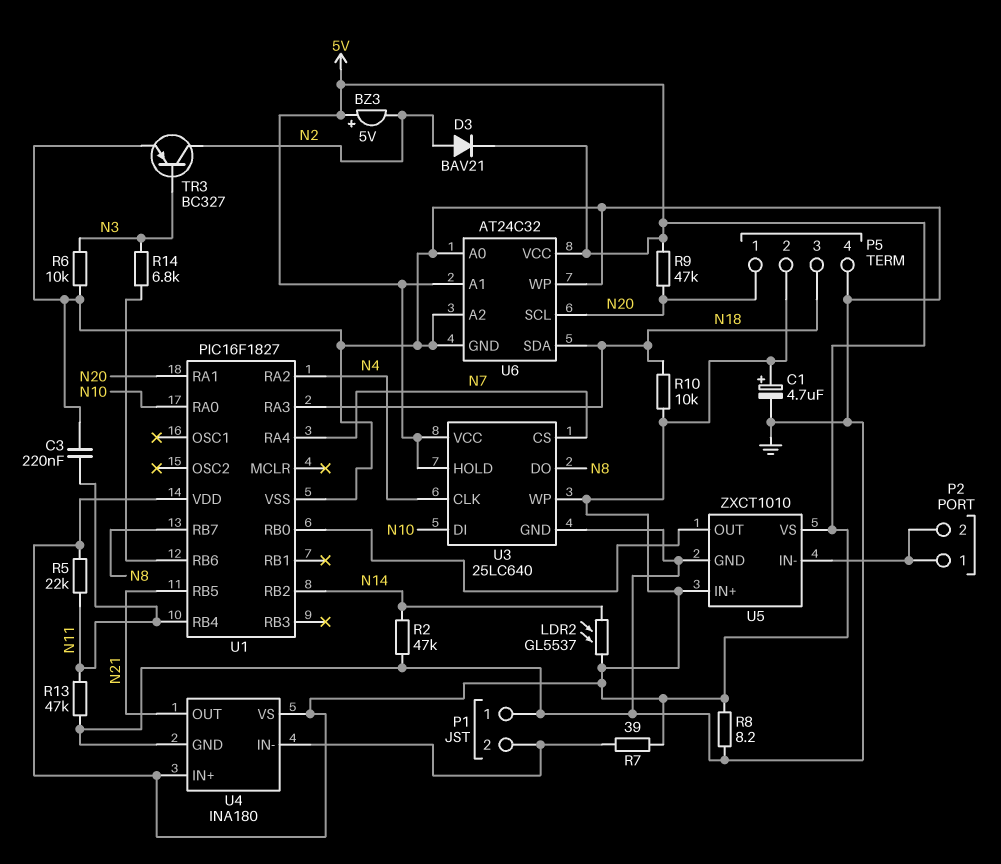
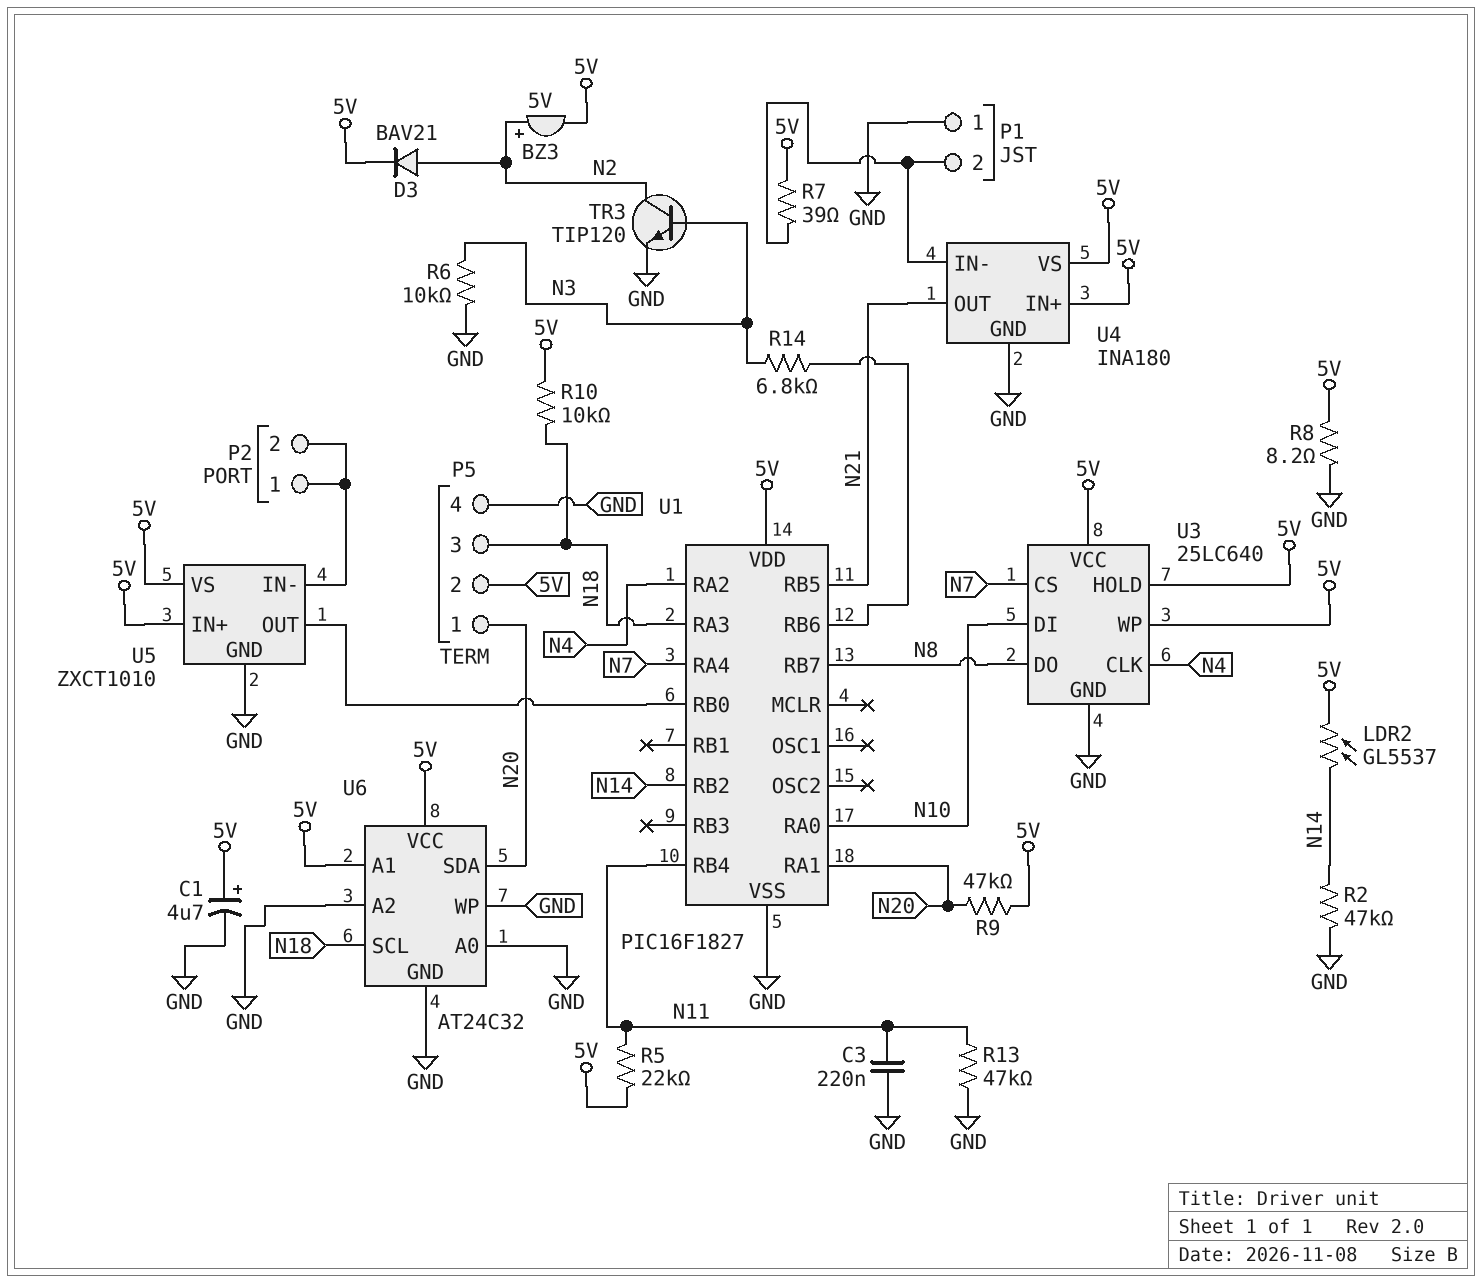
BZ3: buzzer 5V (plus 5V, minus N2) -> buzzer 5V (plus N2, minus 5V)
TR3: PNP BC327 (B N3, C N2, E GND) -> NPN TIP120 (B N3, C N2, E GND)
U6 pin SCL: N20 -> N18
U6 pin SDA: N18 -> N20

